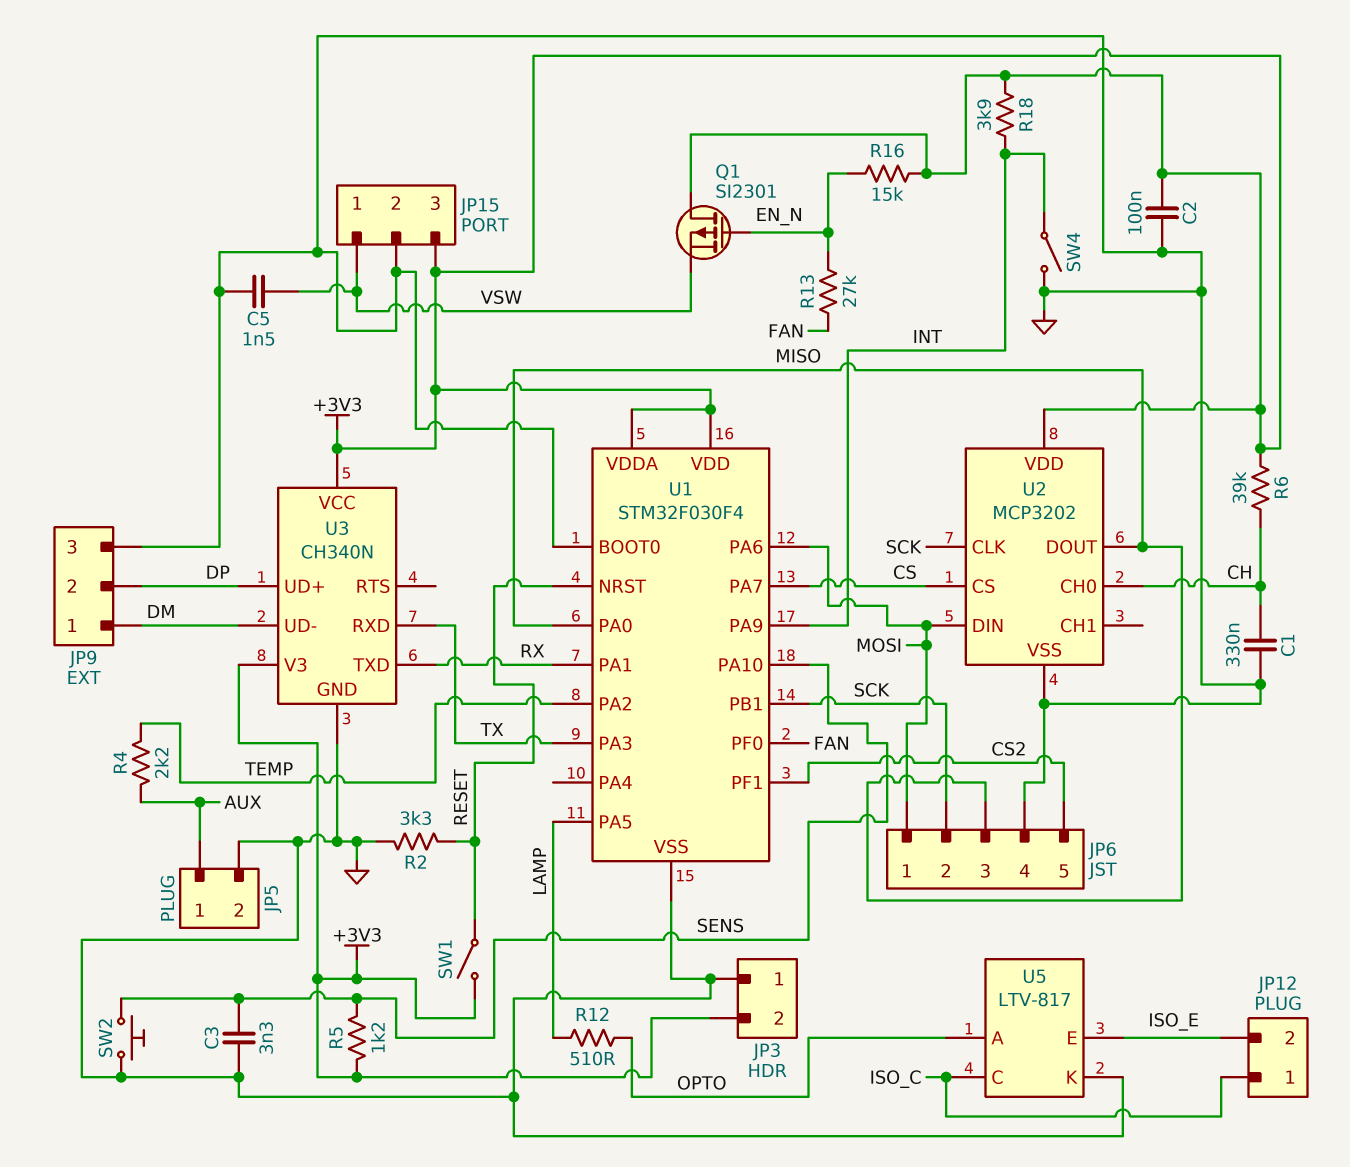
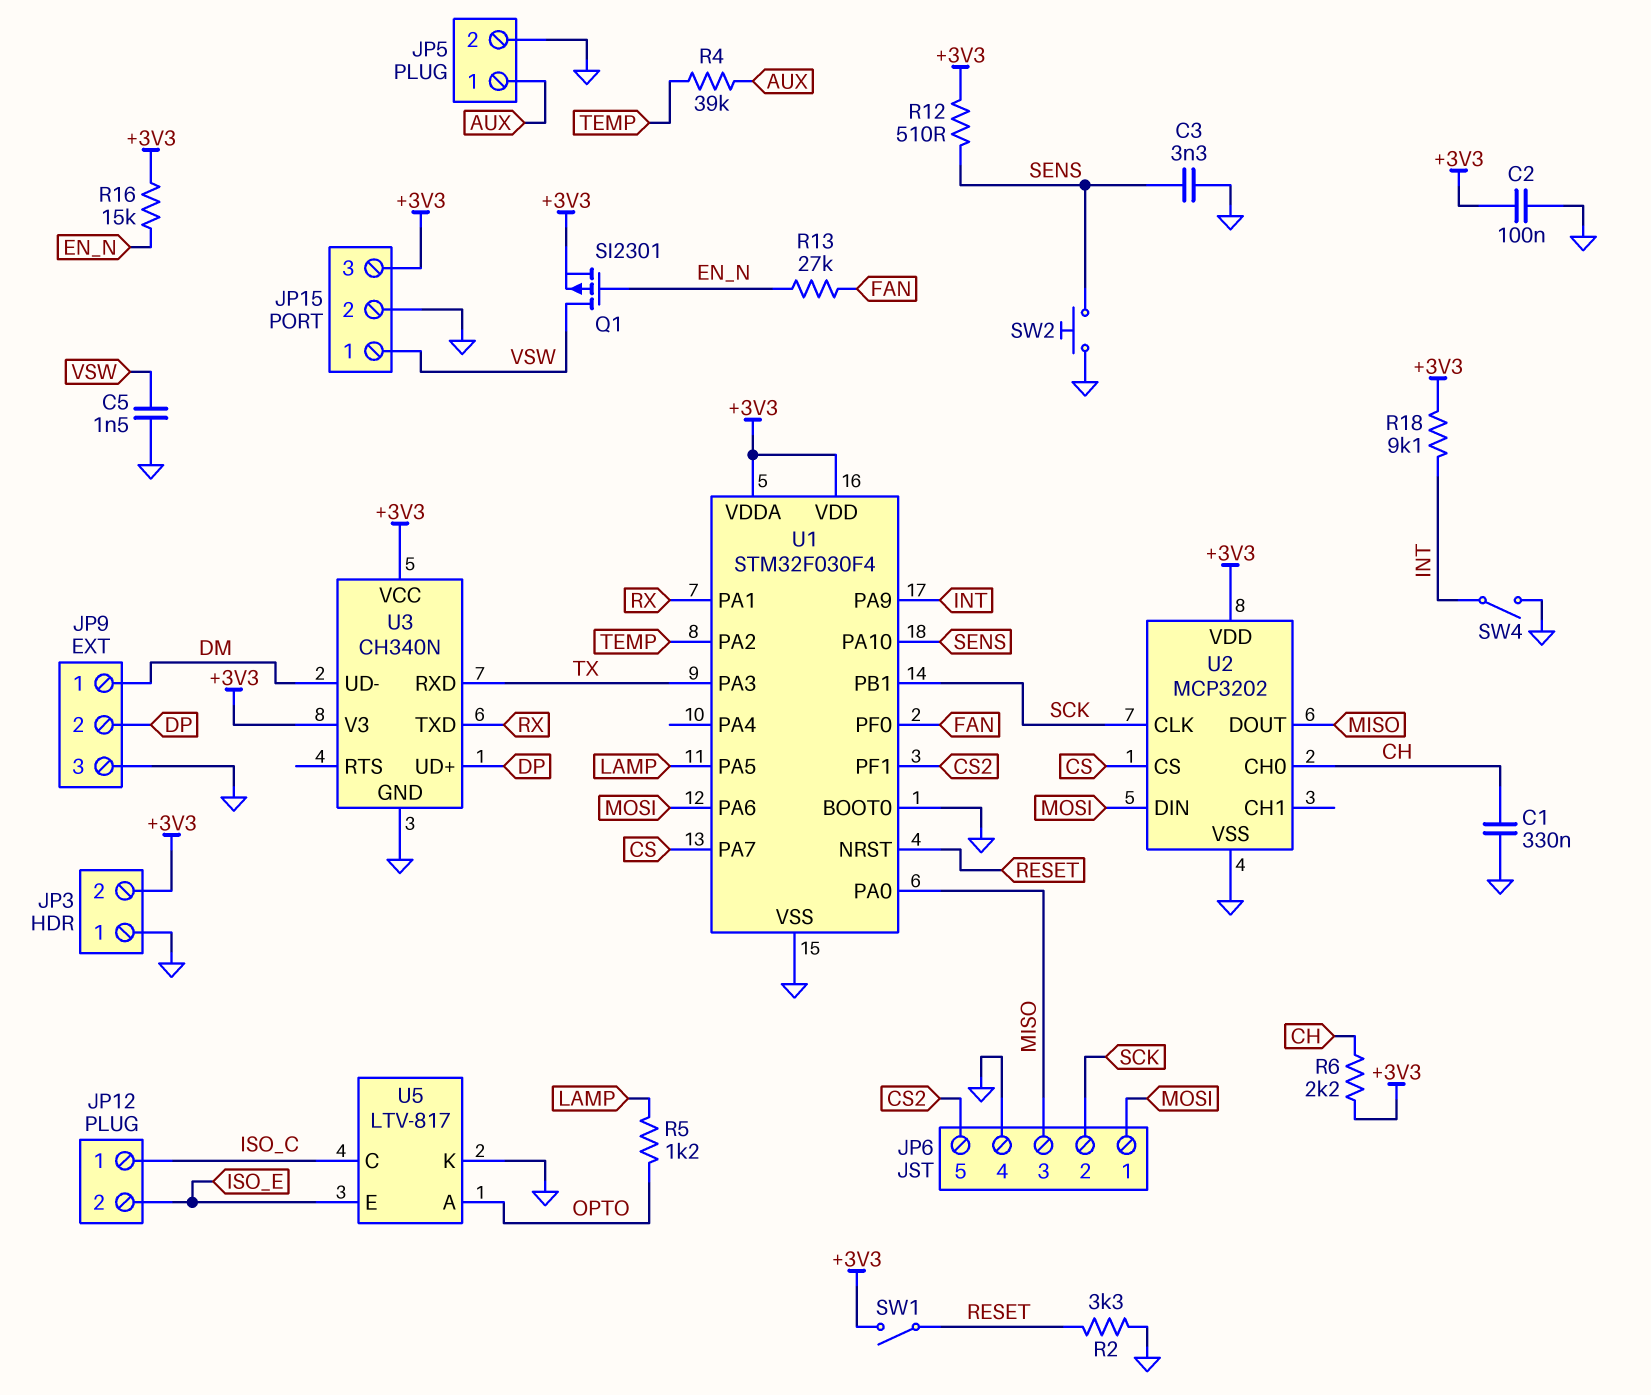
Q1: PMOS SI2301 (G EN_N, D +3V3, S VSW) -> PMOS SI2301 (G EN_N, D VSW, S +3V3)
R4: 2.2k (AUX, TEMP) -> 39k (AUX, TEMP)
R5: 1.2k (+3V3, SENS) -> 1.2k (LAMP, OPTO)
R6: 39k (+3V3, CH) -> 2.2k (+3V3, CH)
R12: 510 (LAMP, OPTO) -> 510 (+3V3, SENS)
R18: 3.9k (+3V3, INT) -> 9.1k (+3V3, INT)

